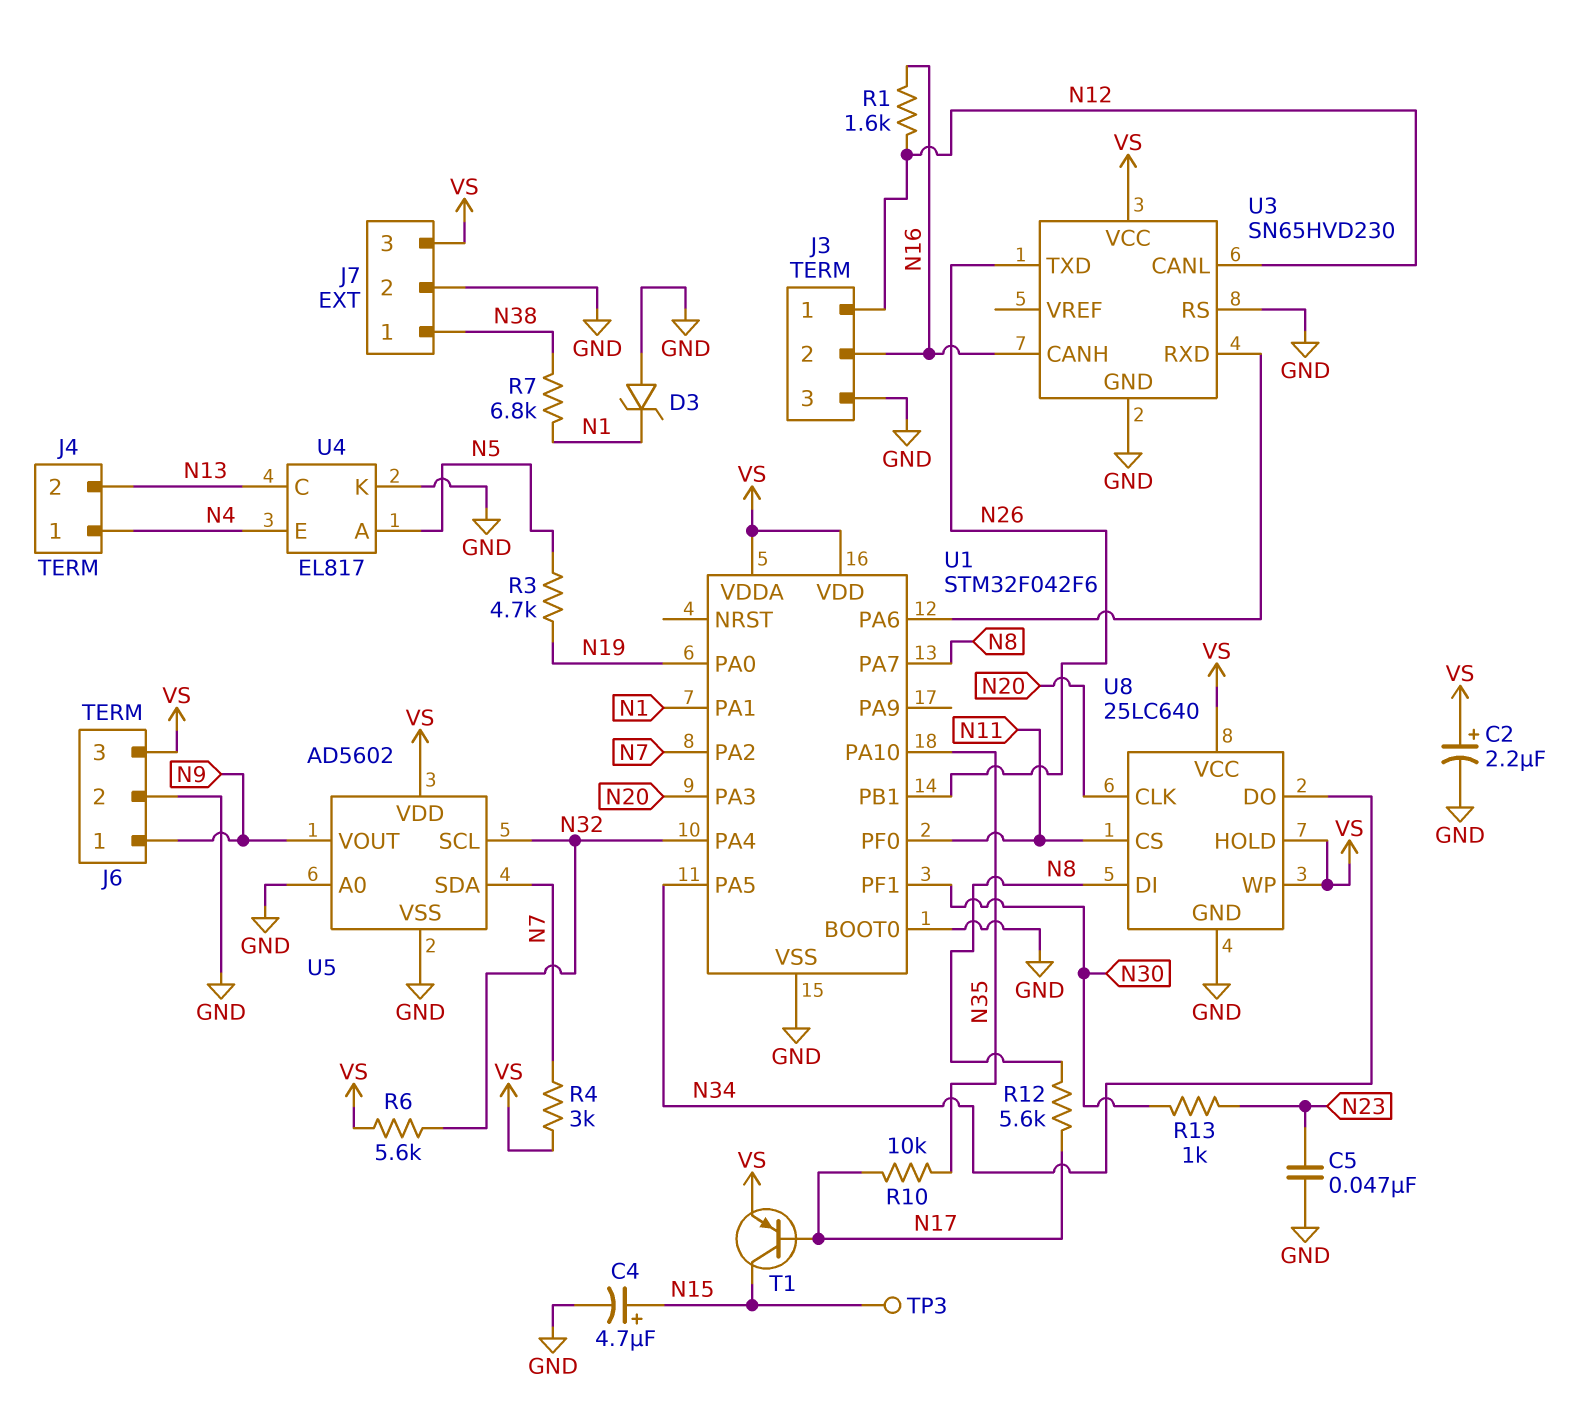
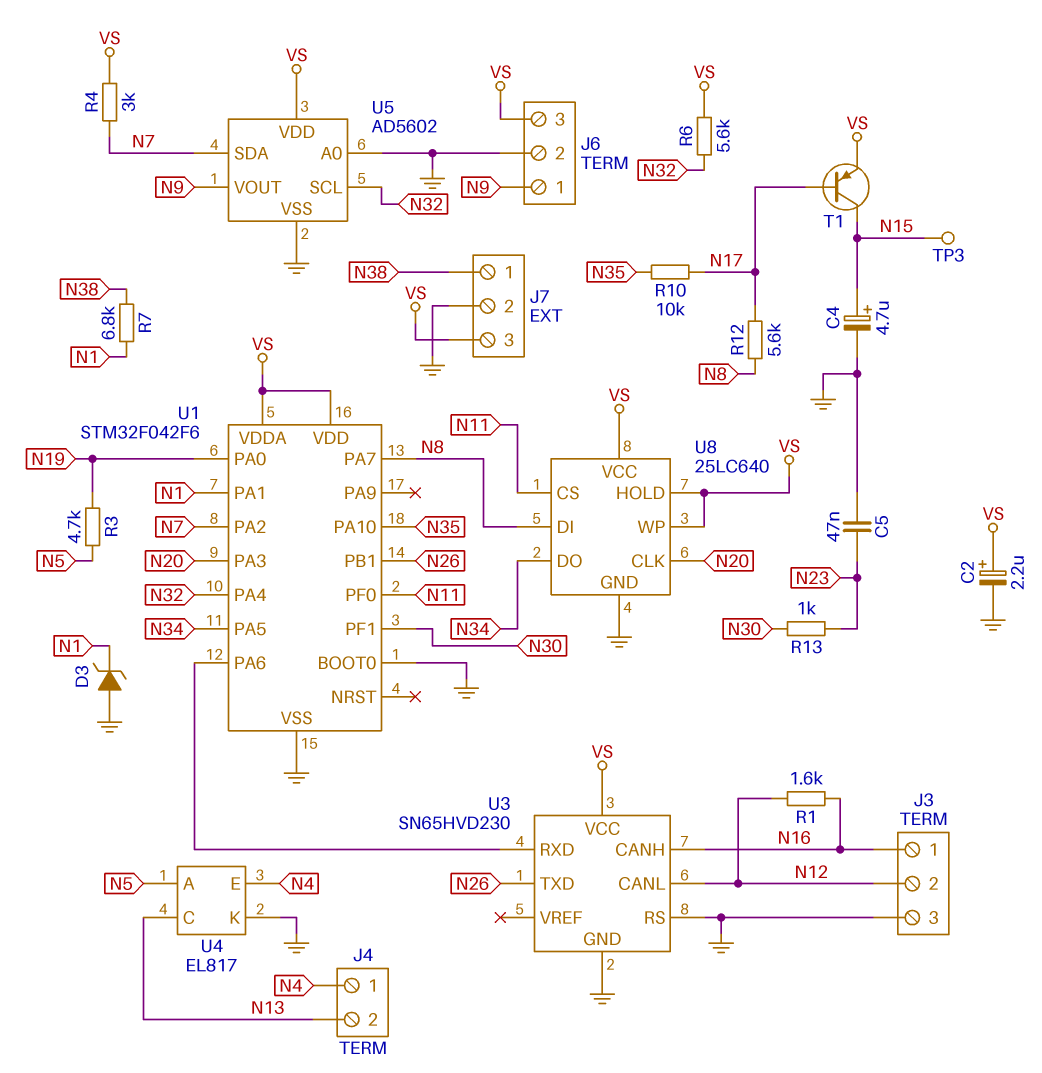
J3 pin 1: N12 -> N16
J3 pin 2: N16 -> N12

